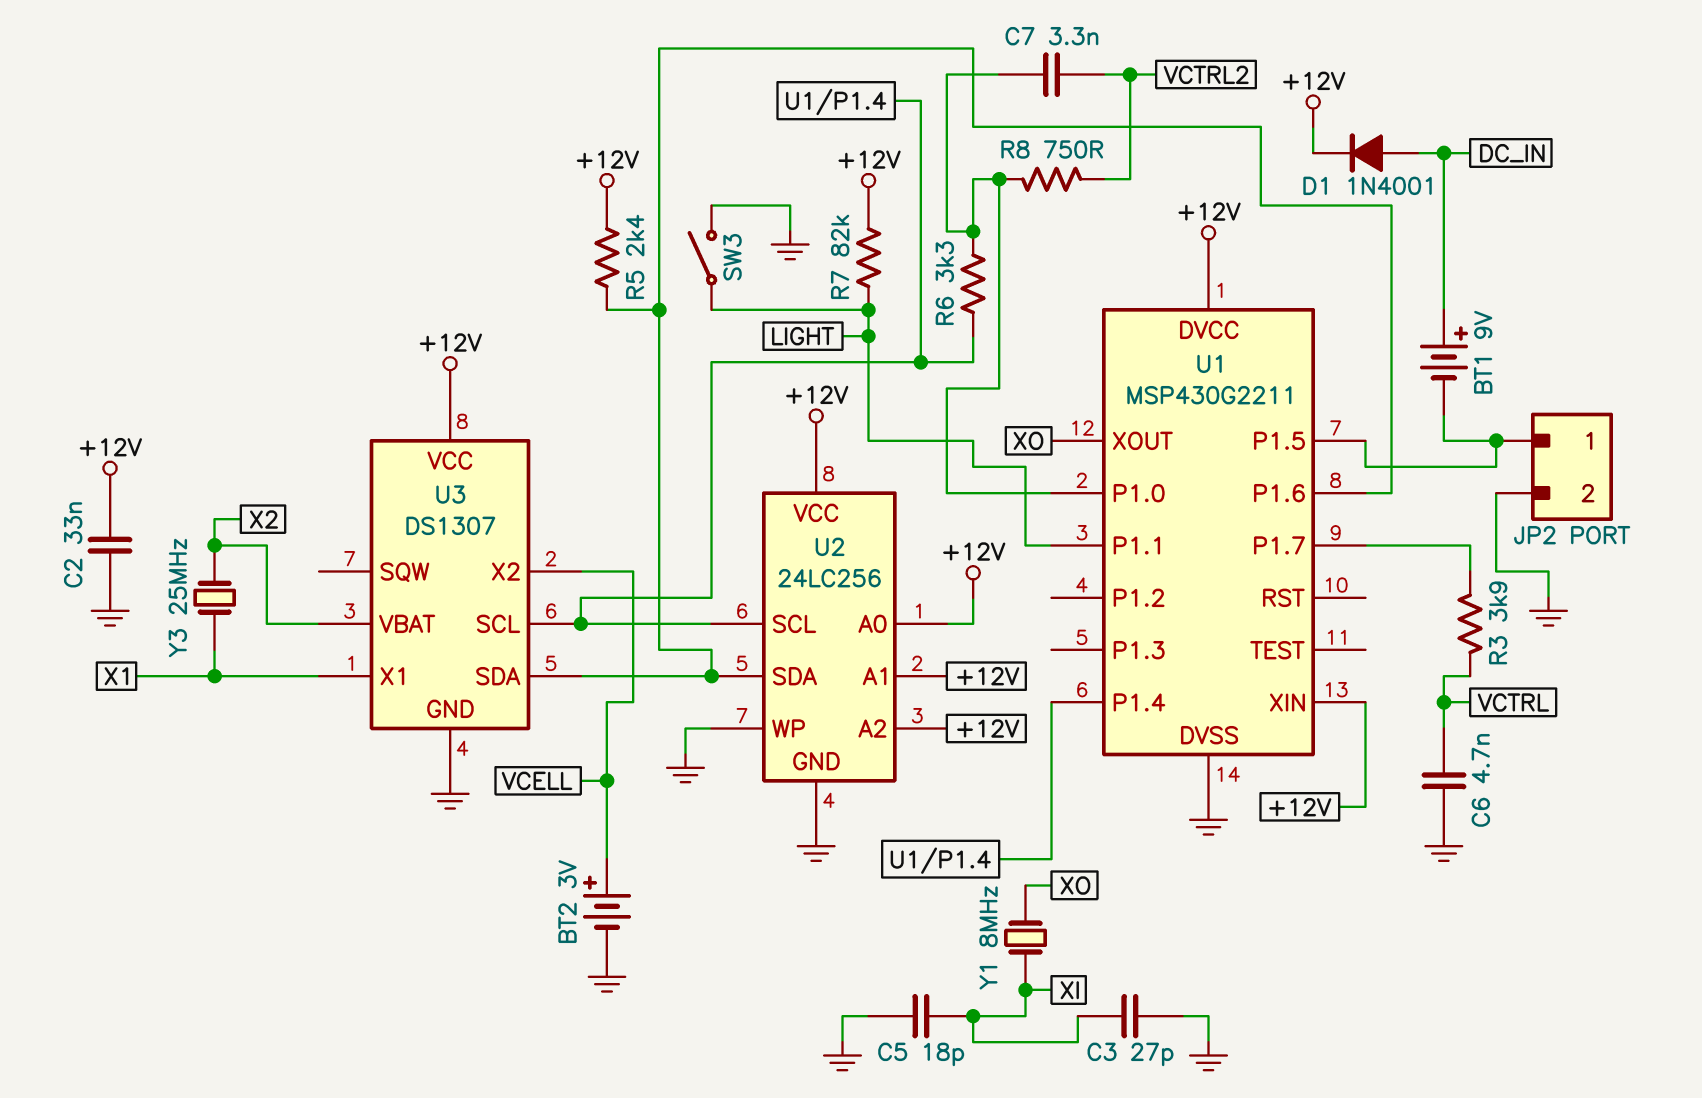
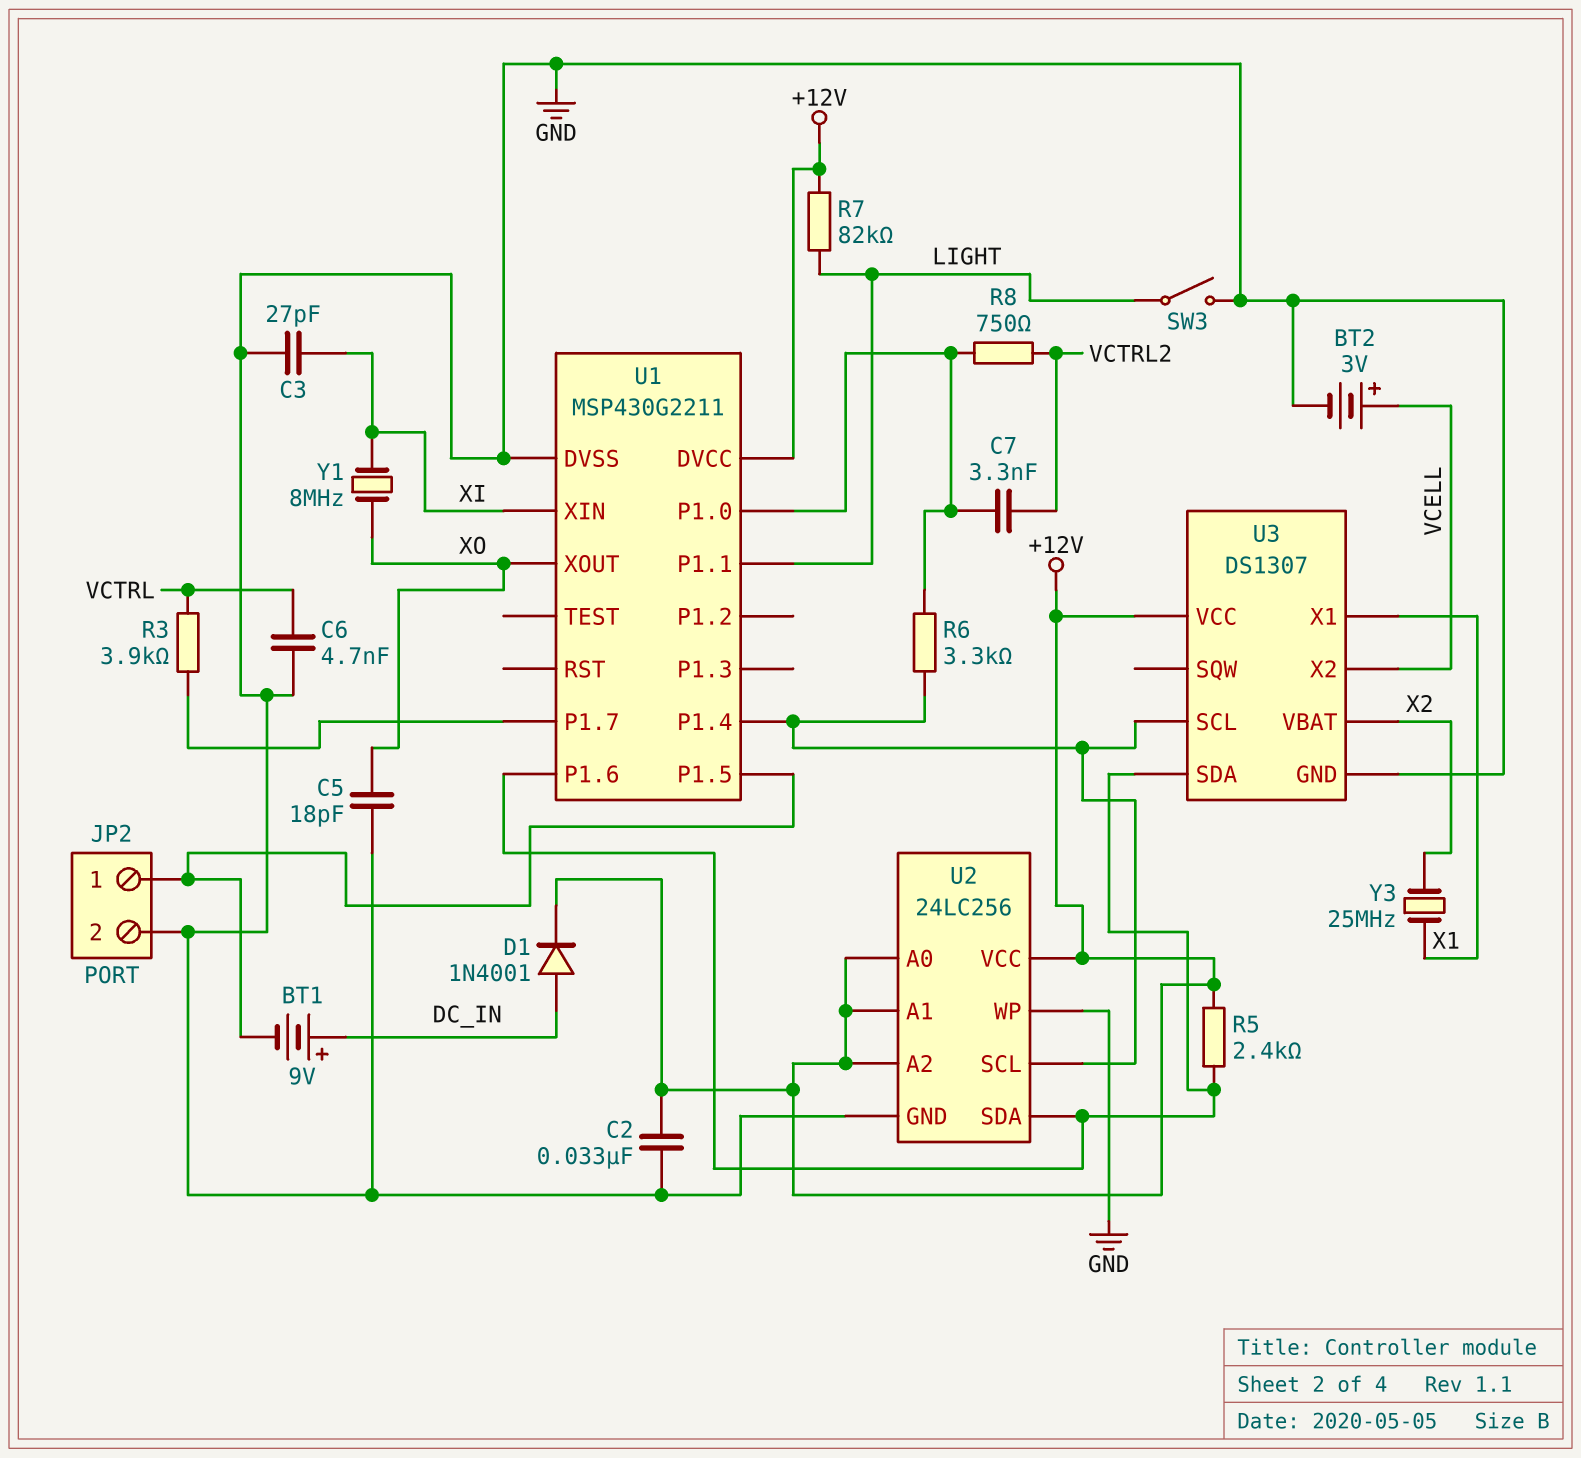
C5: 18pF (GND, XI) -> 18pF (GND, XO)
U1 pin XIN: +12V -> XI

